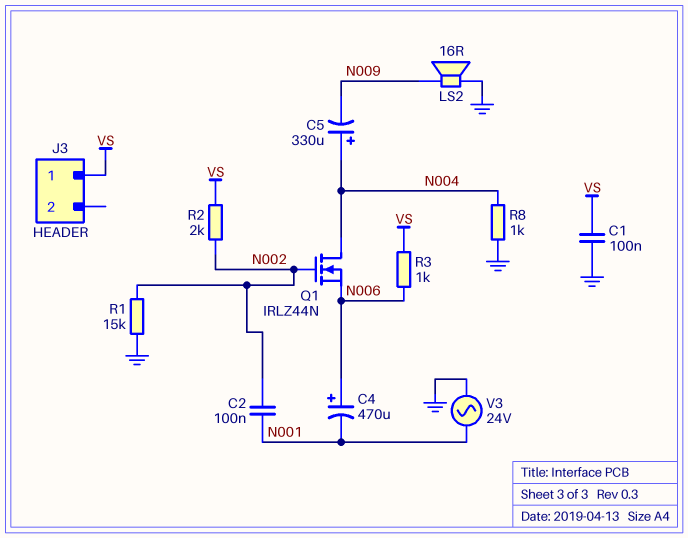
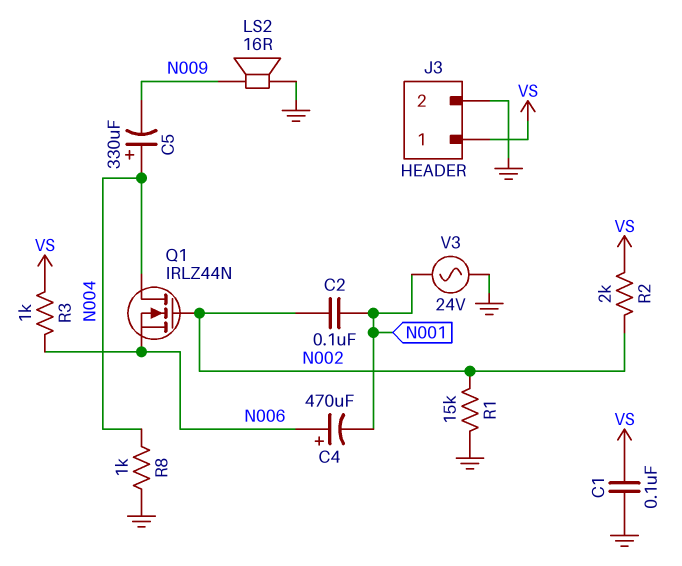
J3 pin 2: none -> GND

